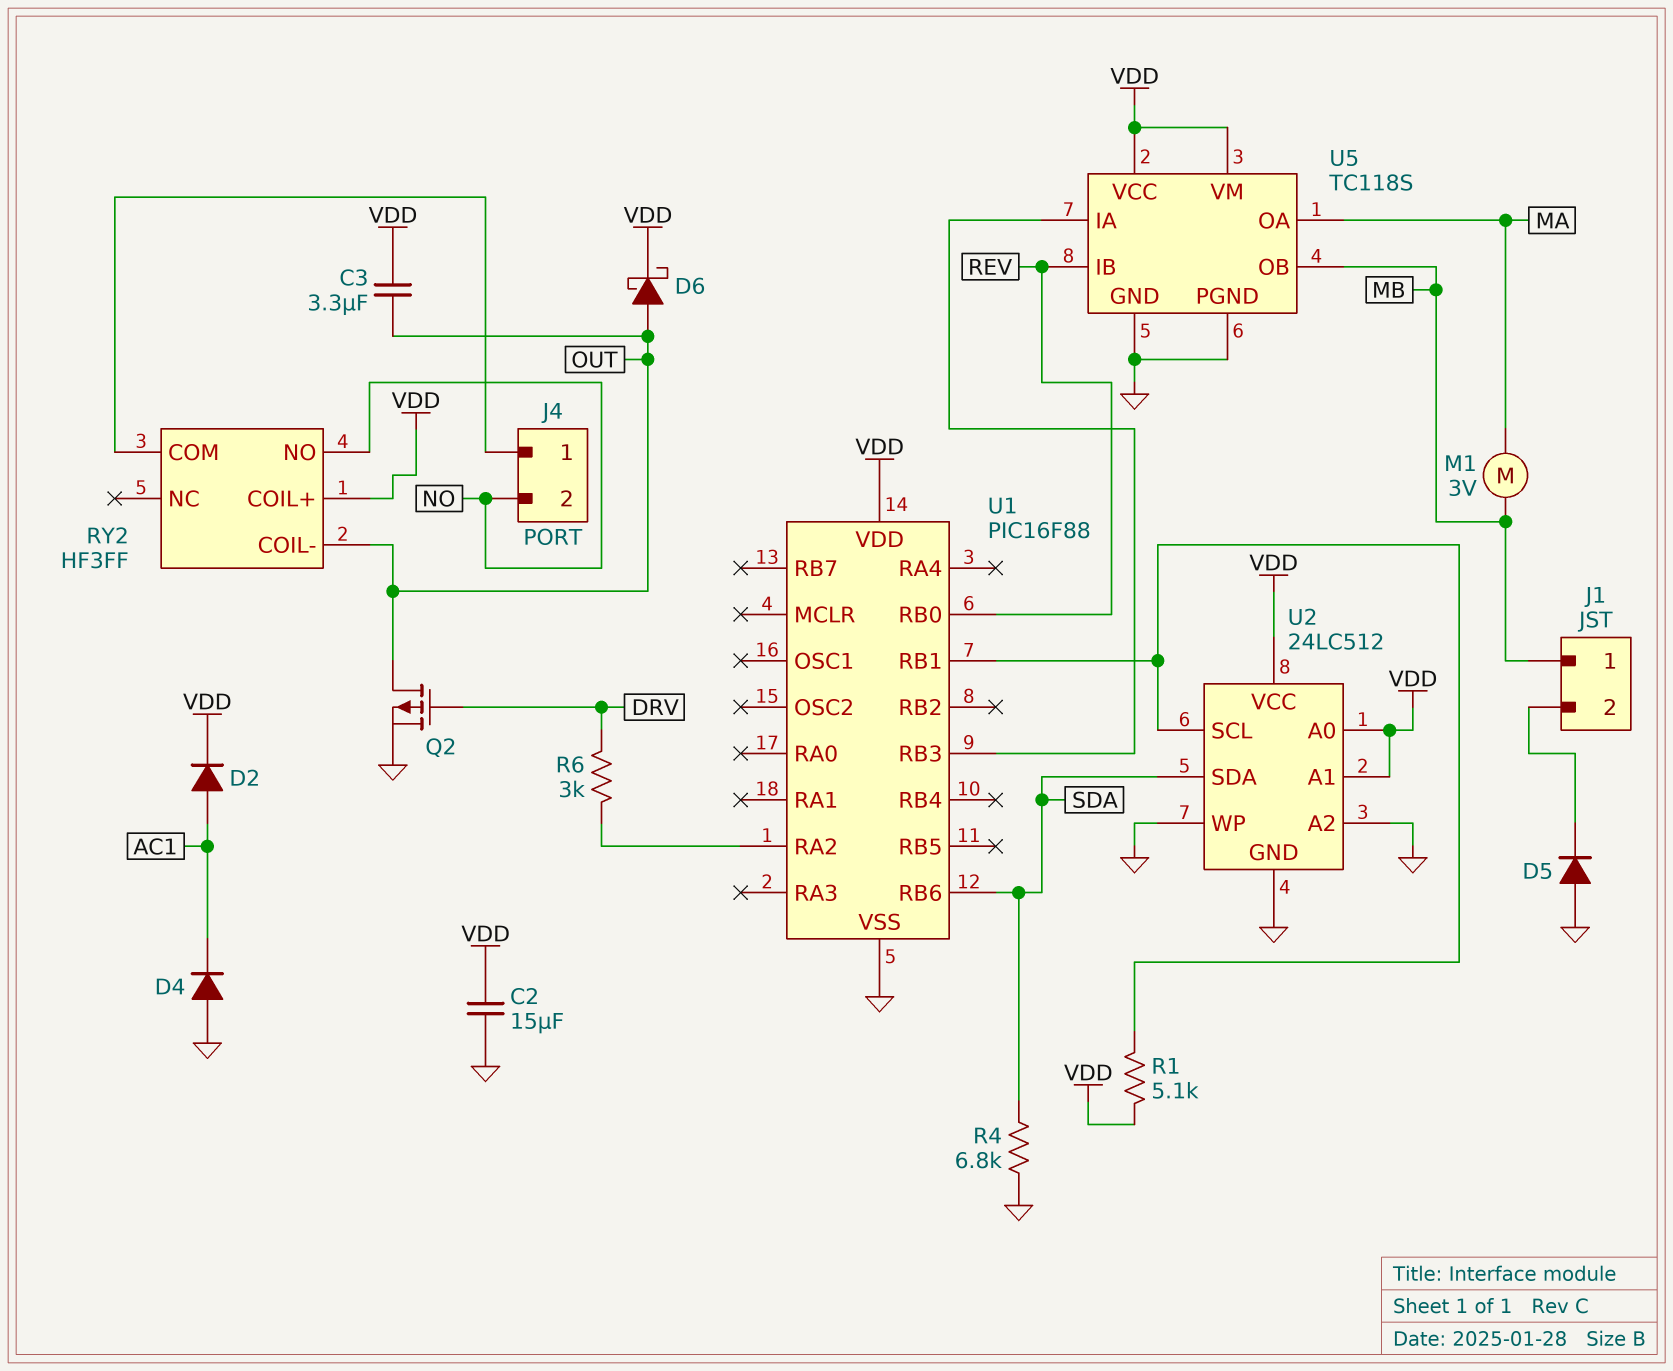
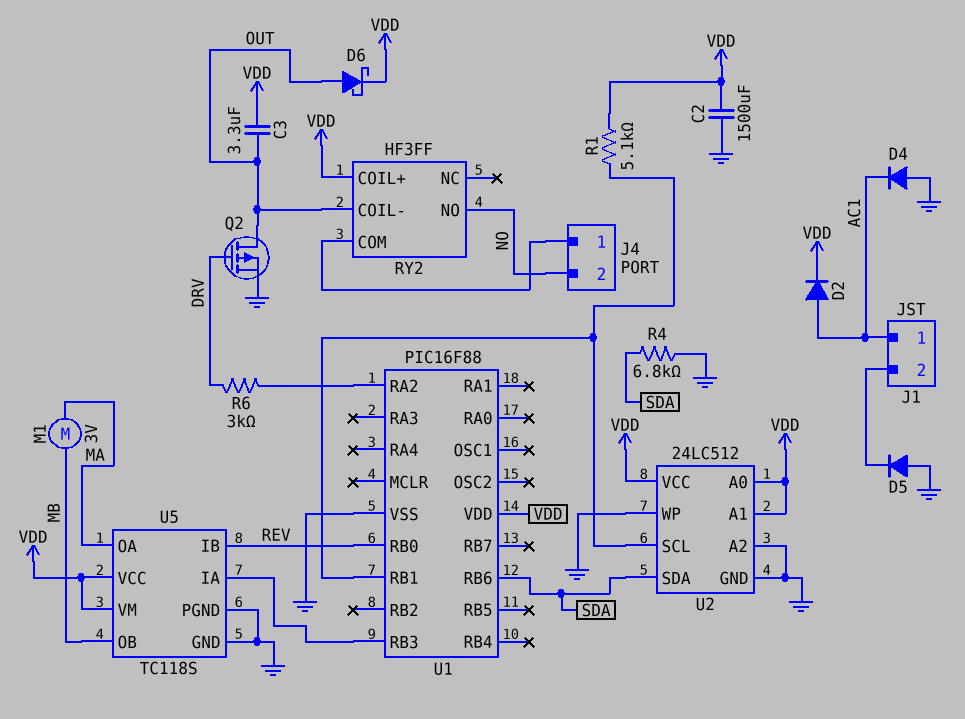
C2: 15uF (GND, VDD) -> 1500uF (GND, VDD)
J1 pin 1: MB -> AC1

